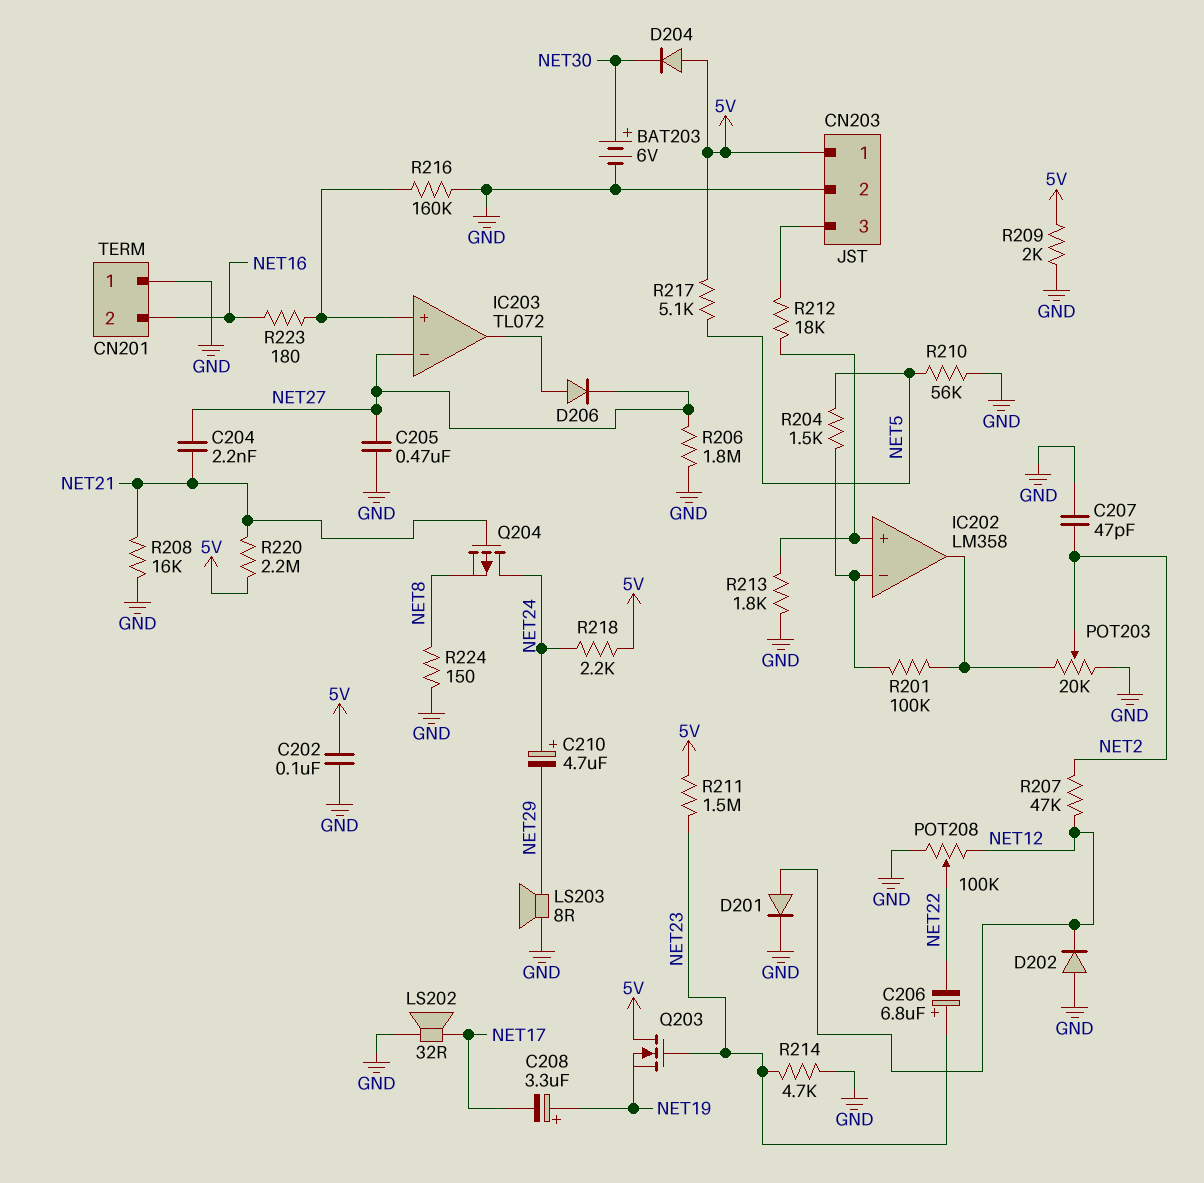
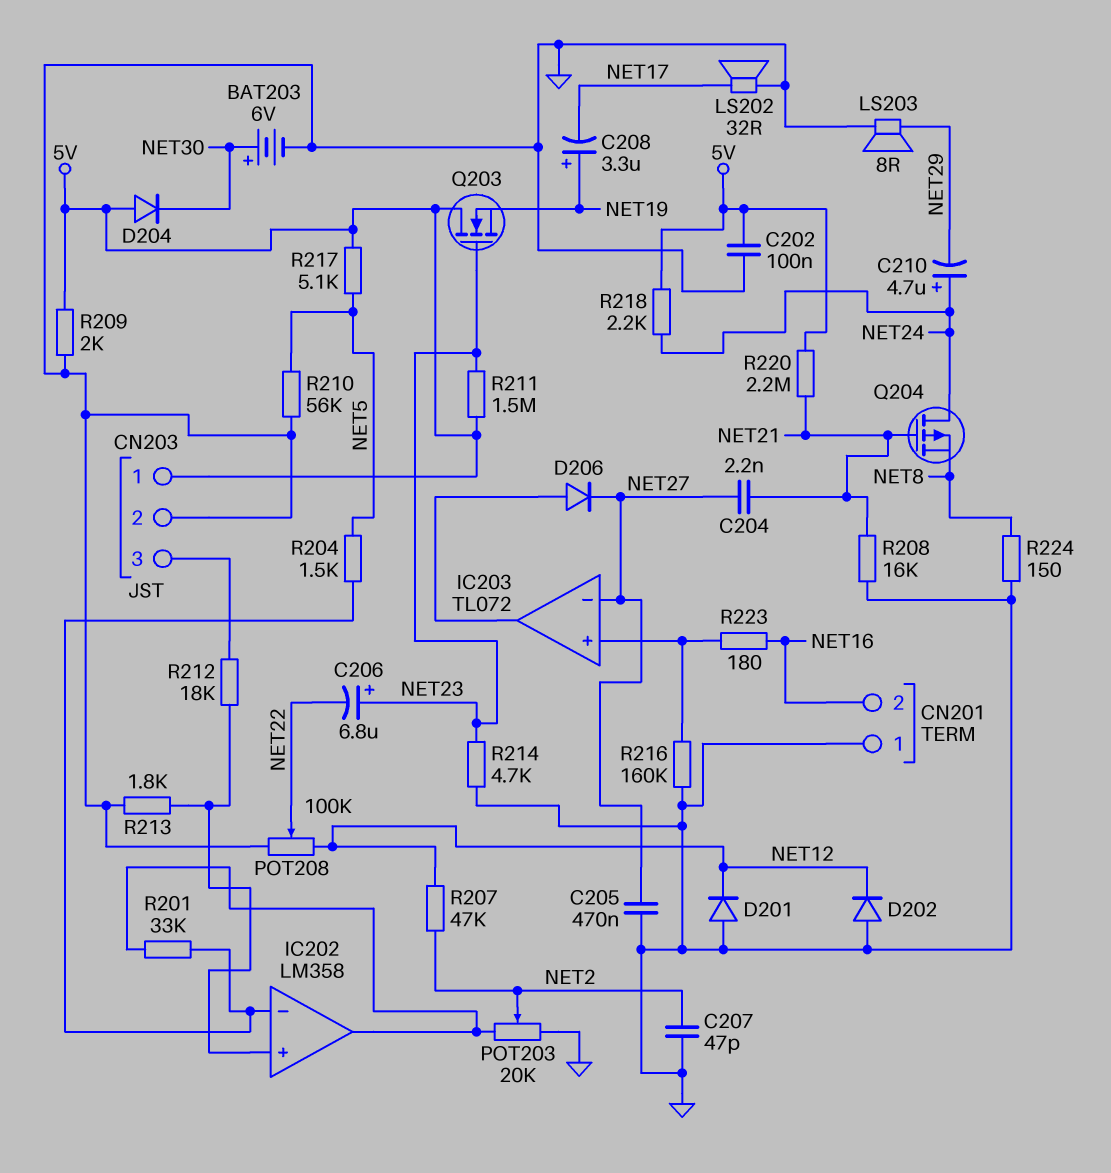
D201: diode (A NET12, K GND) -> diode (A GND, K NET12)
R201: 100k (IC202/in-, IC202/out) -> 33k (IC202/in-, IC202/out)
R206: 1.8M (GND, NET27) -> none

